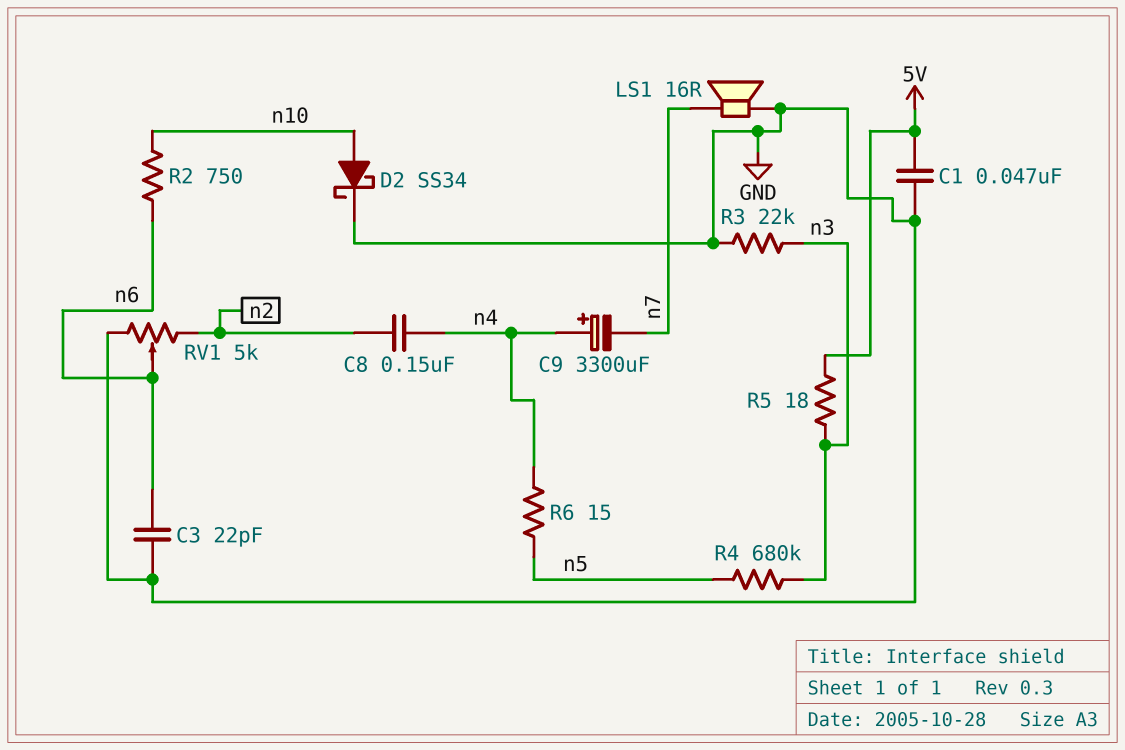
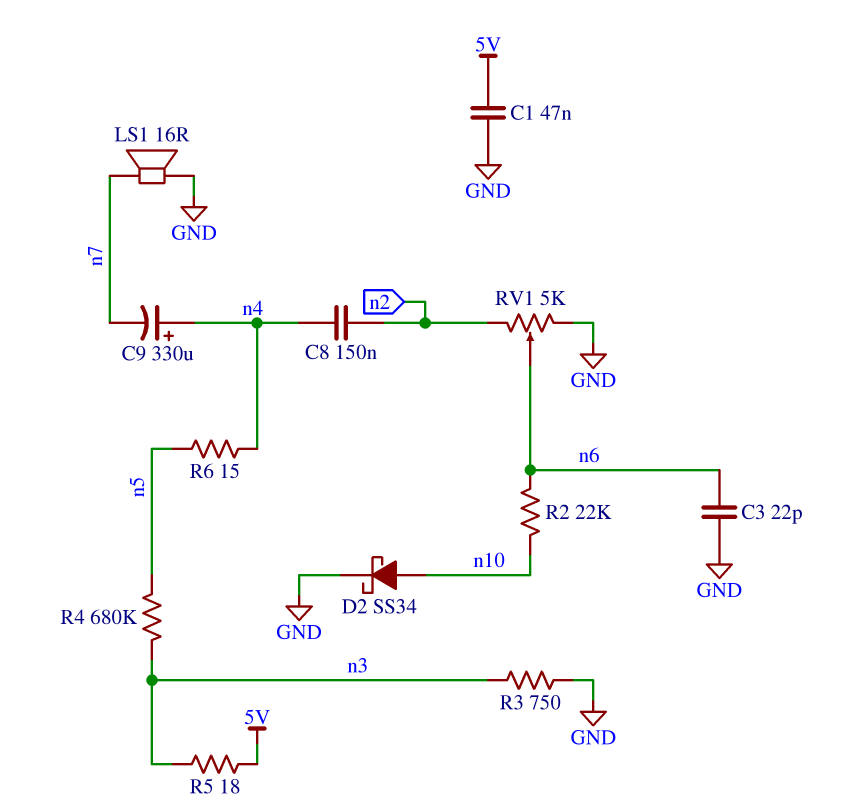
C9: 3300uF (plus n4, minus n7) -> 330uF (plus n4, minus n7)
R2: 750 (n6, n10) -> 22k (n6, n10)
R3: 22k (GND, n3) -> 750 (GND, n3)

